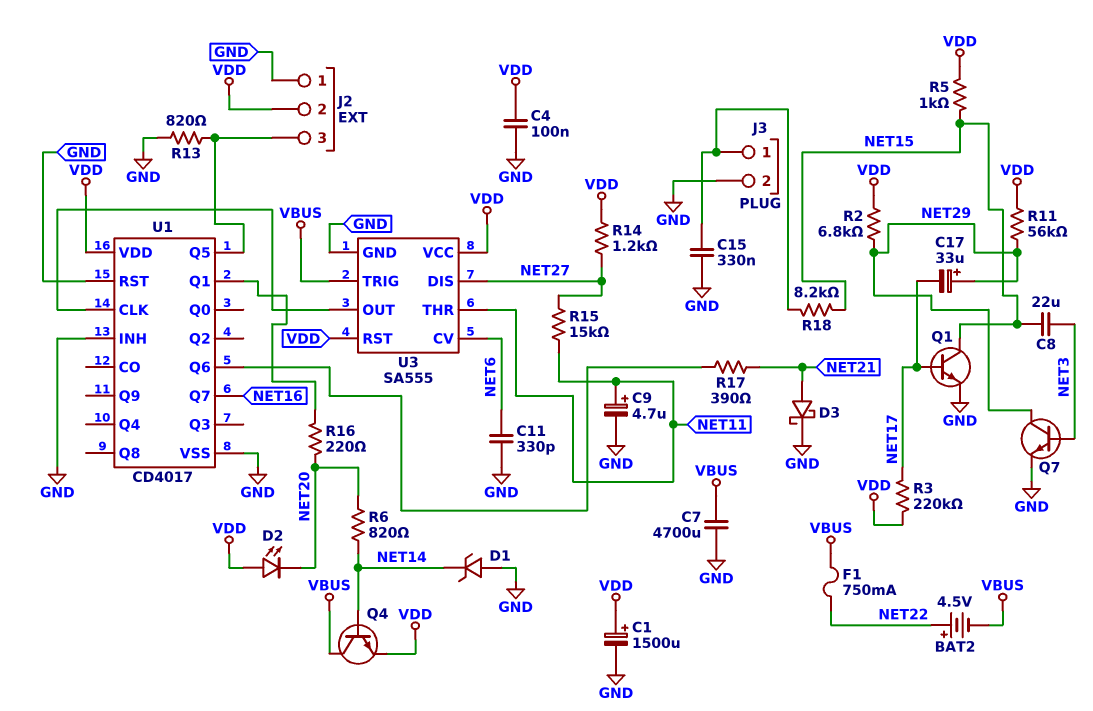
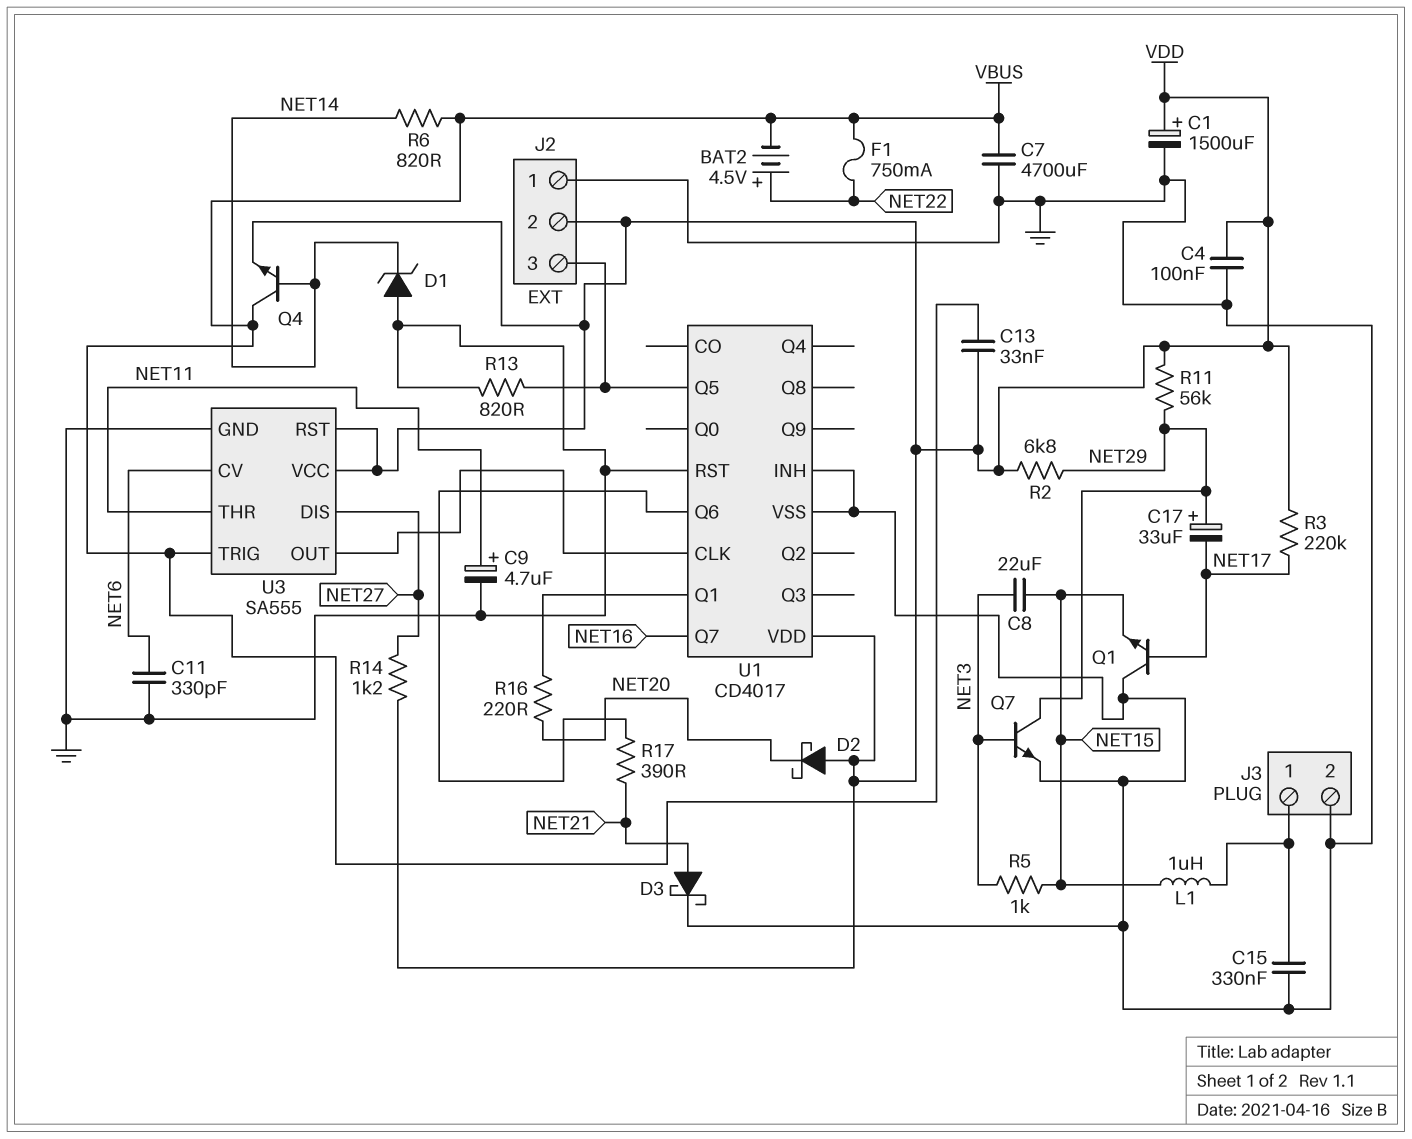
C13: none -> 33nF (VBUS, VDD)
D2: LED (A VDD, K NET20) -> schottky (A VDD, K NET20)
L1: none -> 1uH (J3/1, NET15)
Q1: NPN (B NET17, C NET15, E GND) -> NPN (B NET17, C GND, E NET15)
R5: 1k (NET15, VDD) -> 1k (NET3, NET15)
R6: 820 (NET14, NET20) -> 820 (NET14, VBUS)
R15: 15k (NET11, NET27) -> none
R18: 8.2k (J3/1, NET15) -> none

